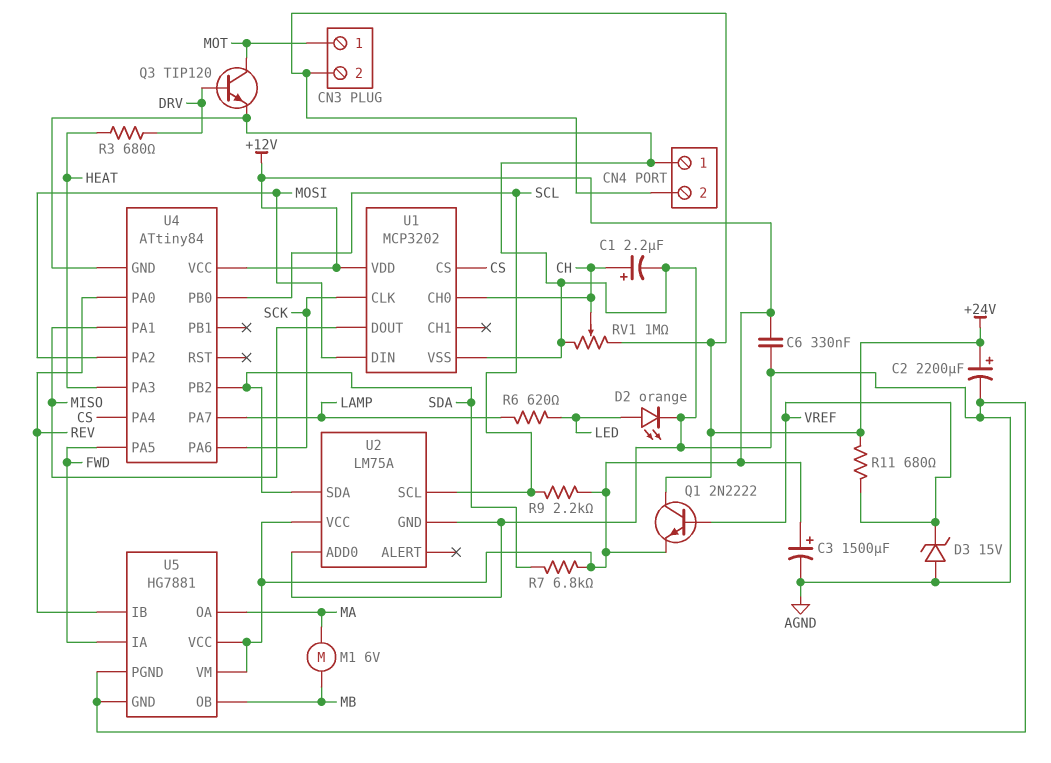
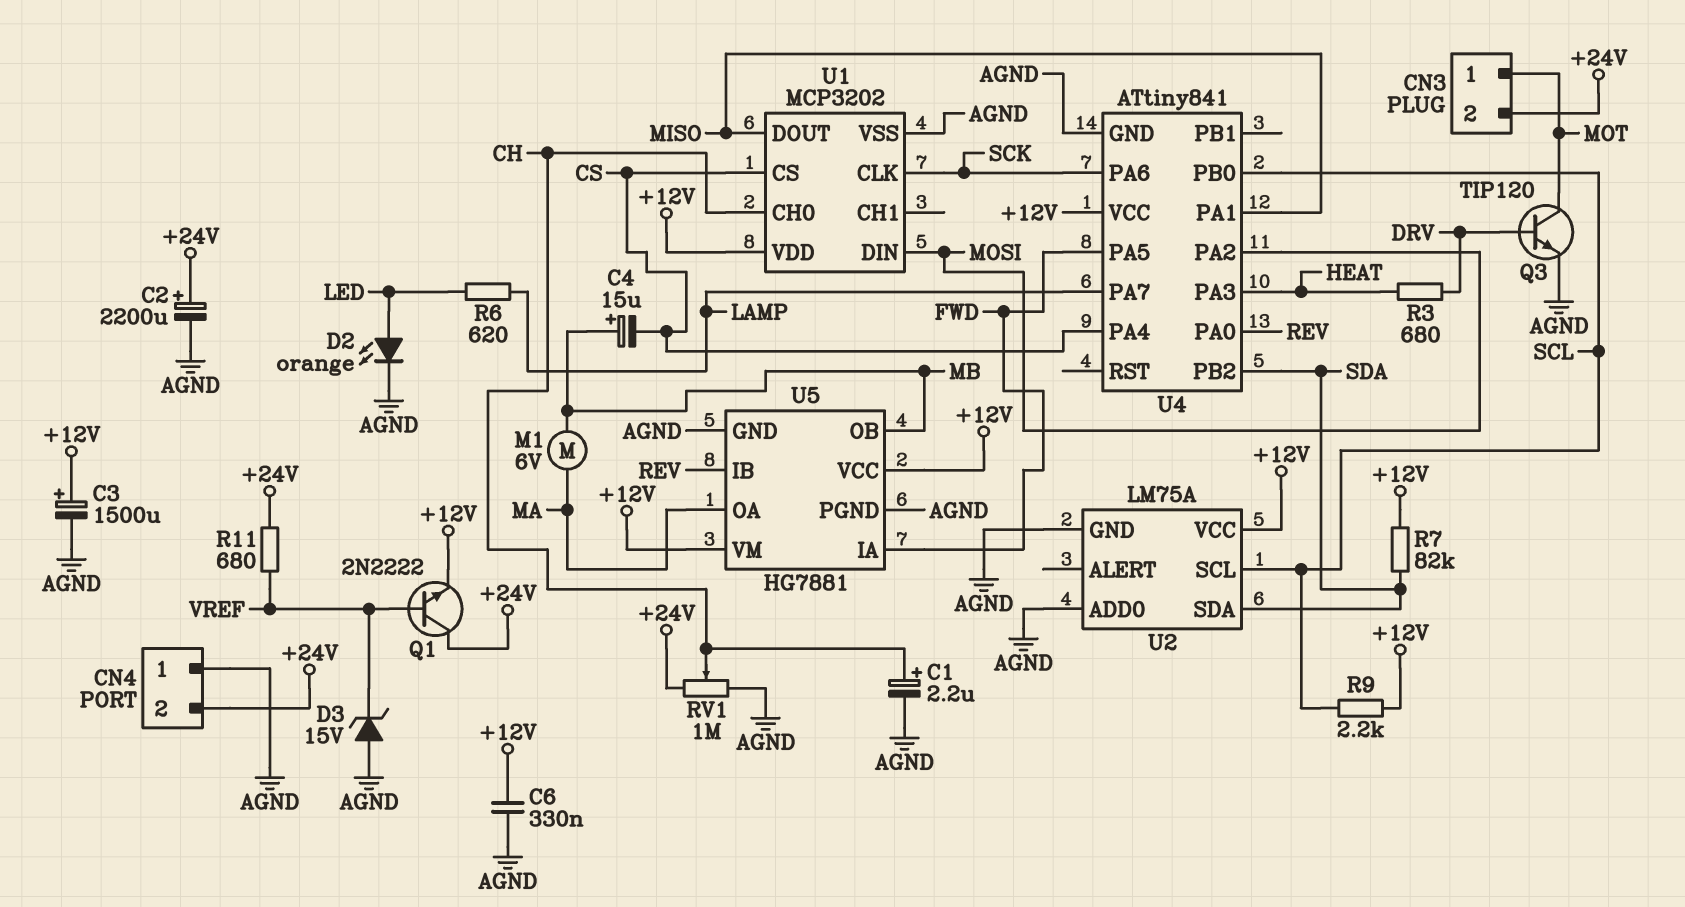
C4: none -> 15uF (plus MB, minus CS)
R7: 6.8k (+12V, SDA) -> 82k (+12V, SDA)
U4: ATtiny84 -> ATtiny841

